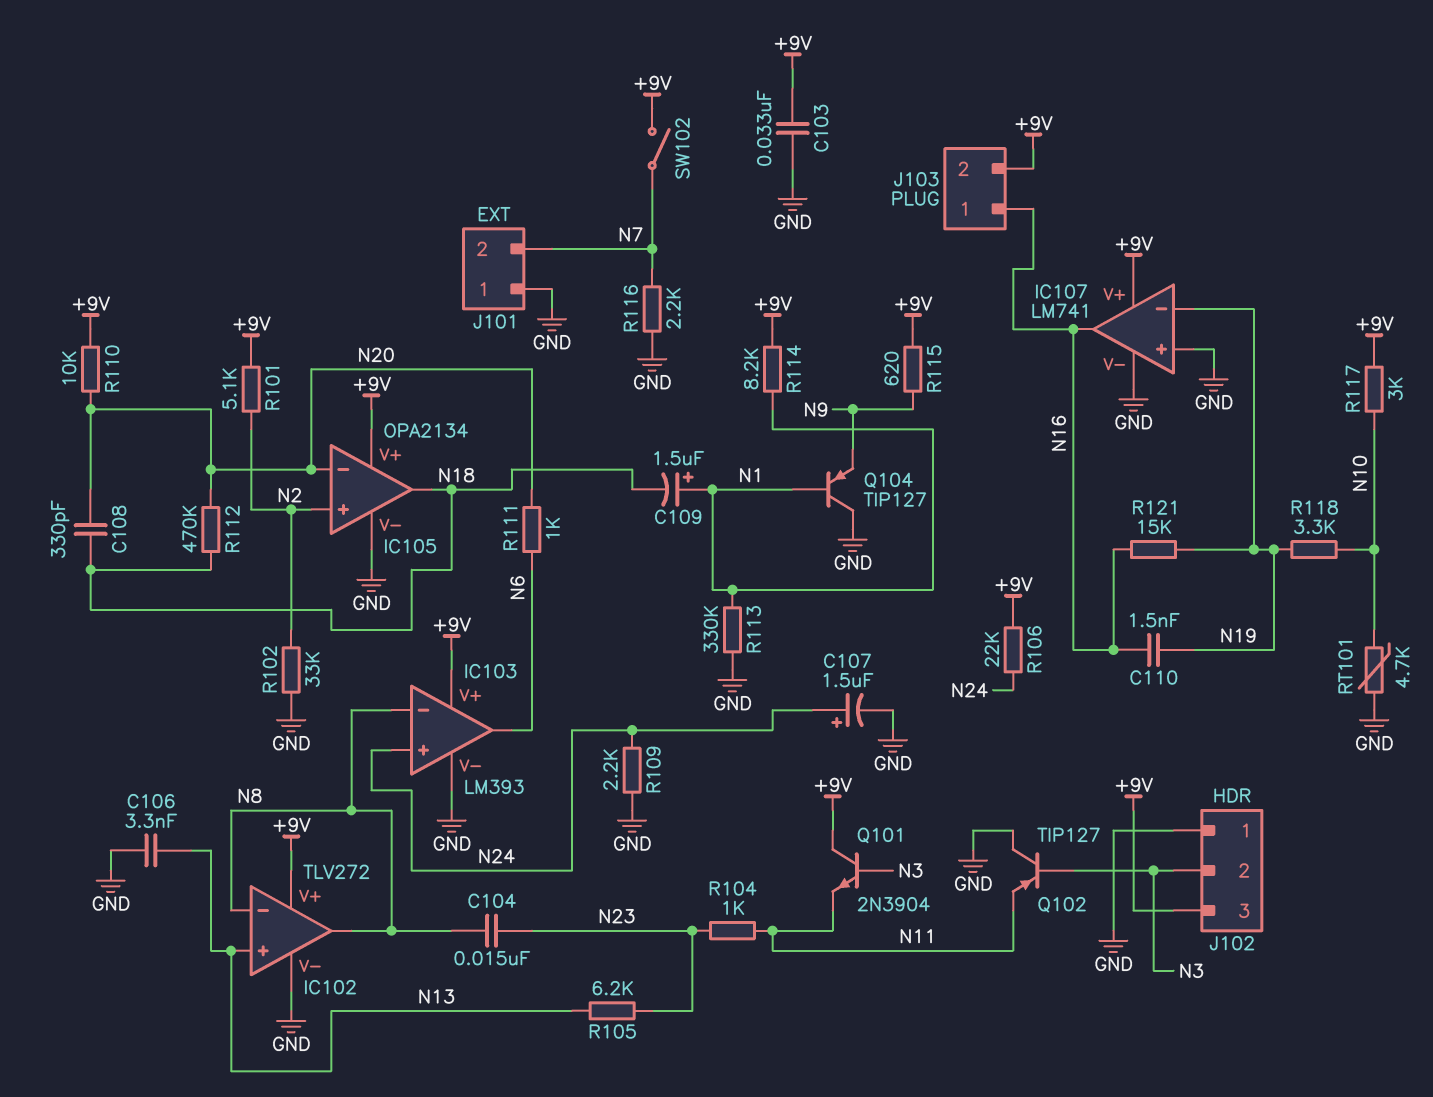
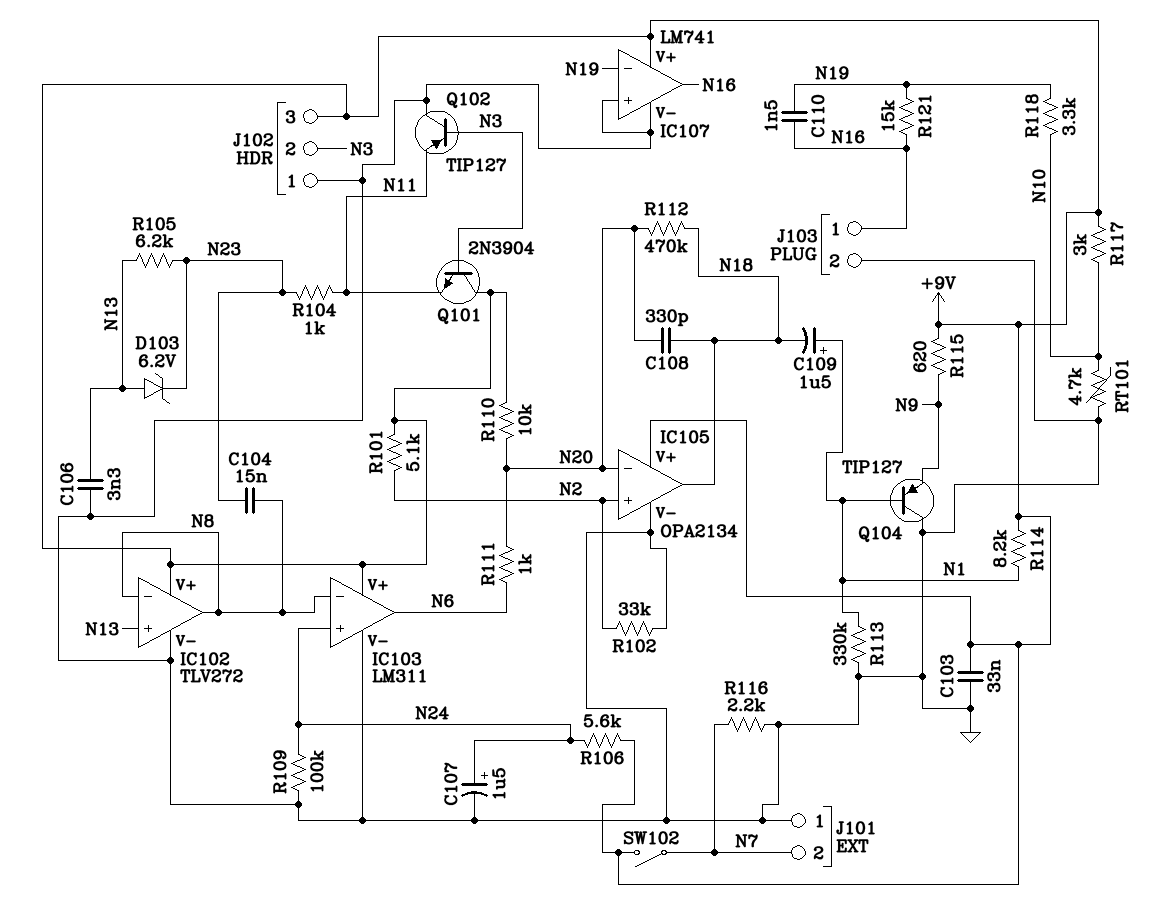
D103: none -> zener 6.2V (A N13, K N23)
IC103: LM393 -> LM311
J103 pin 2: +9V -> GND
R106: 22k (+9V, N24) -> 5.6k (+9V, N24)
R109: 2.2k (GND, N24) -> 100k (GND, N24)

